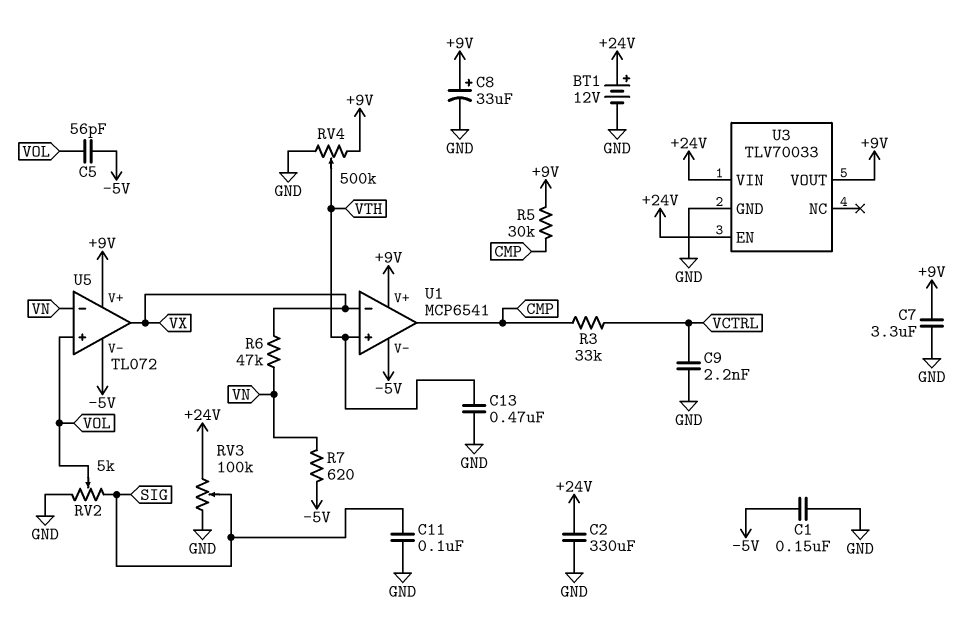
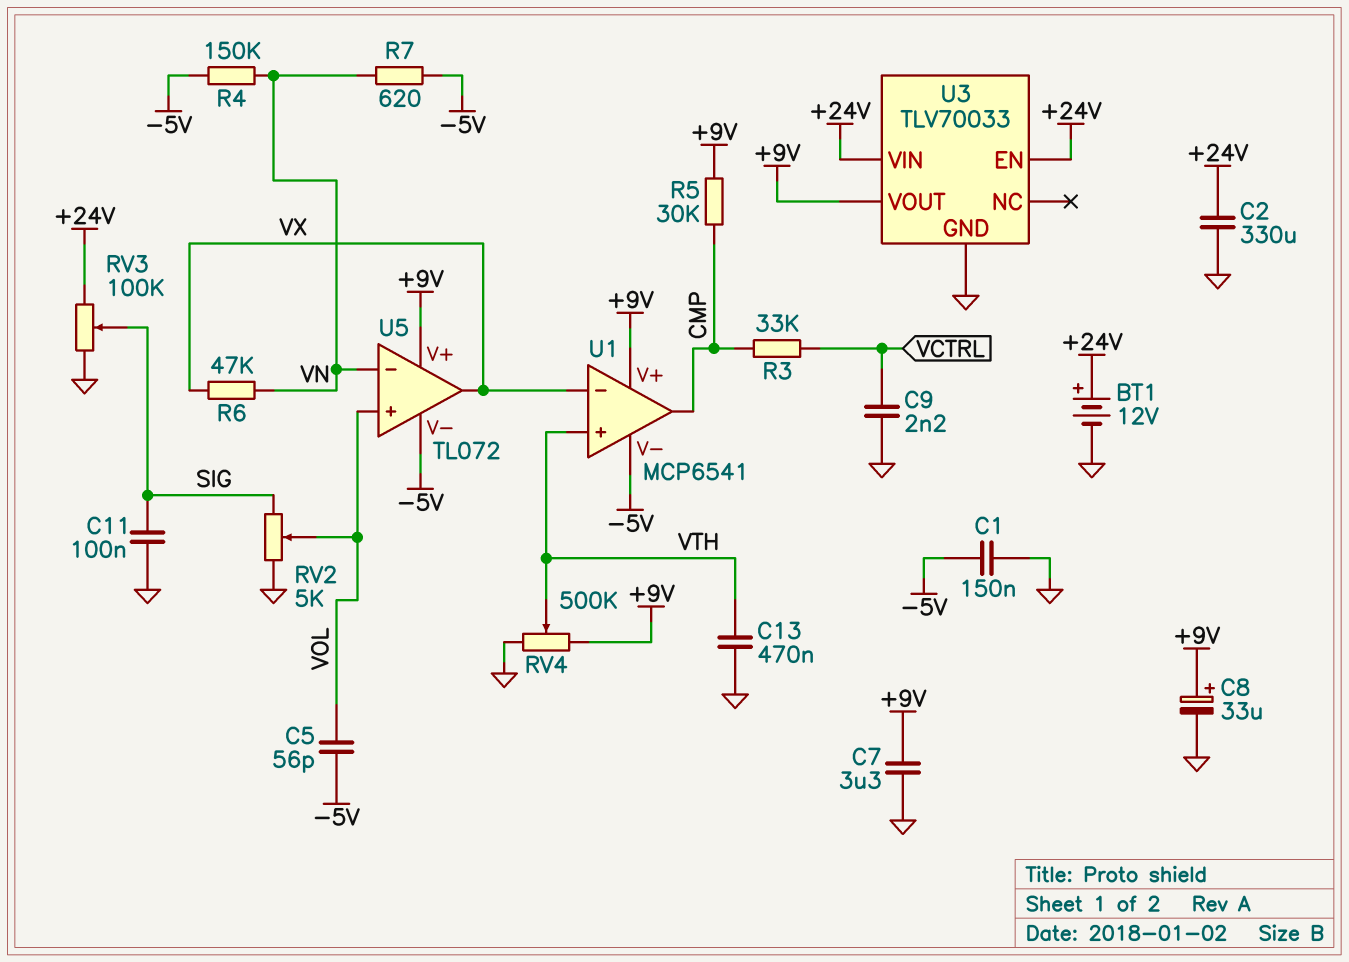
R4: none -> 150k (-5V, VN)

